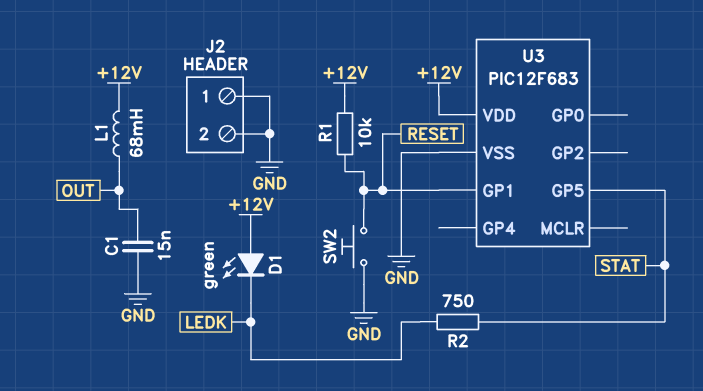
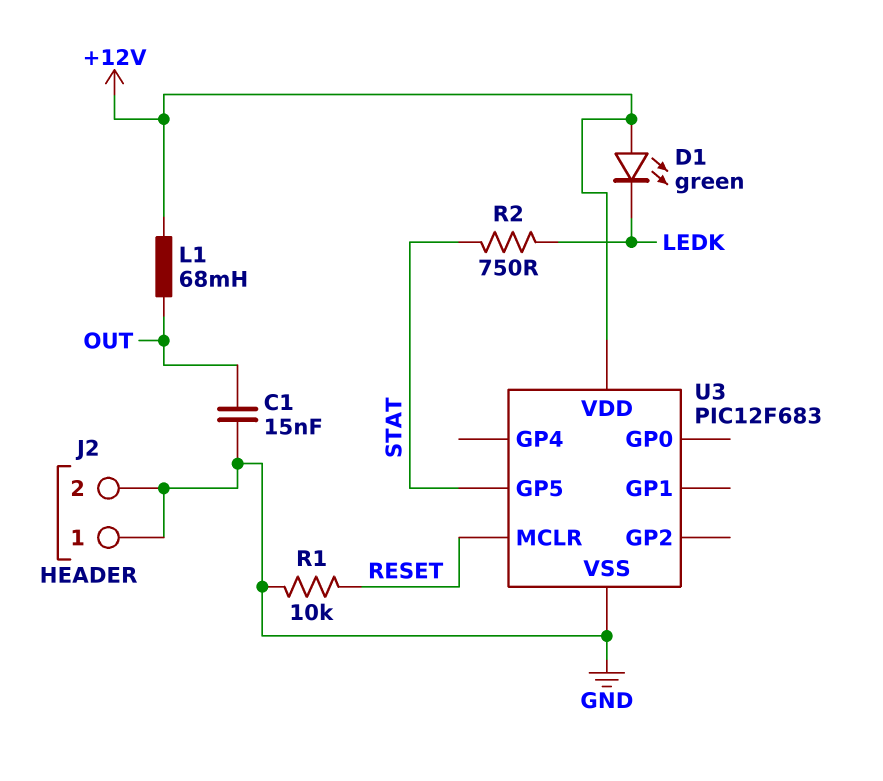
R1: 10k (+12V, RESET) -> 10k (GND, RESET)
SW2: button (GND, RESET) -> none
U3 pin GP1: RESET -> none
U3 pin MCLR: none -> RESET

